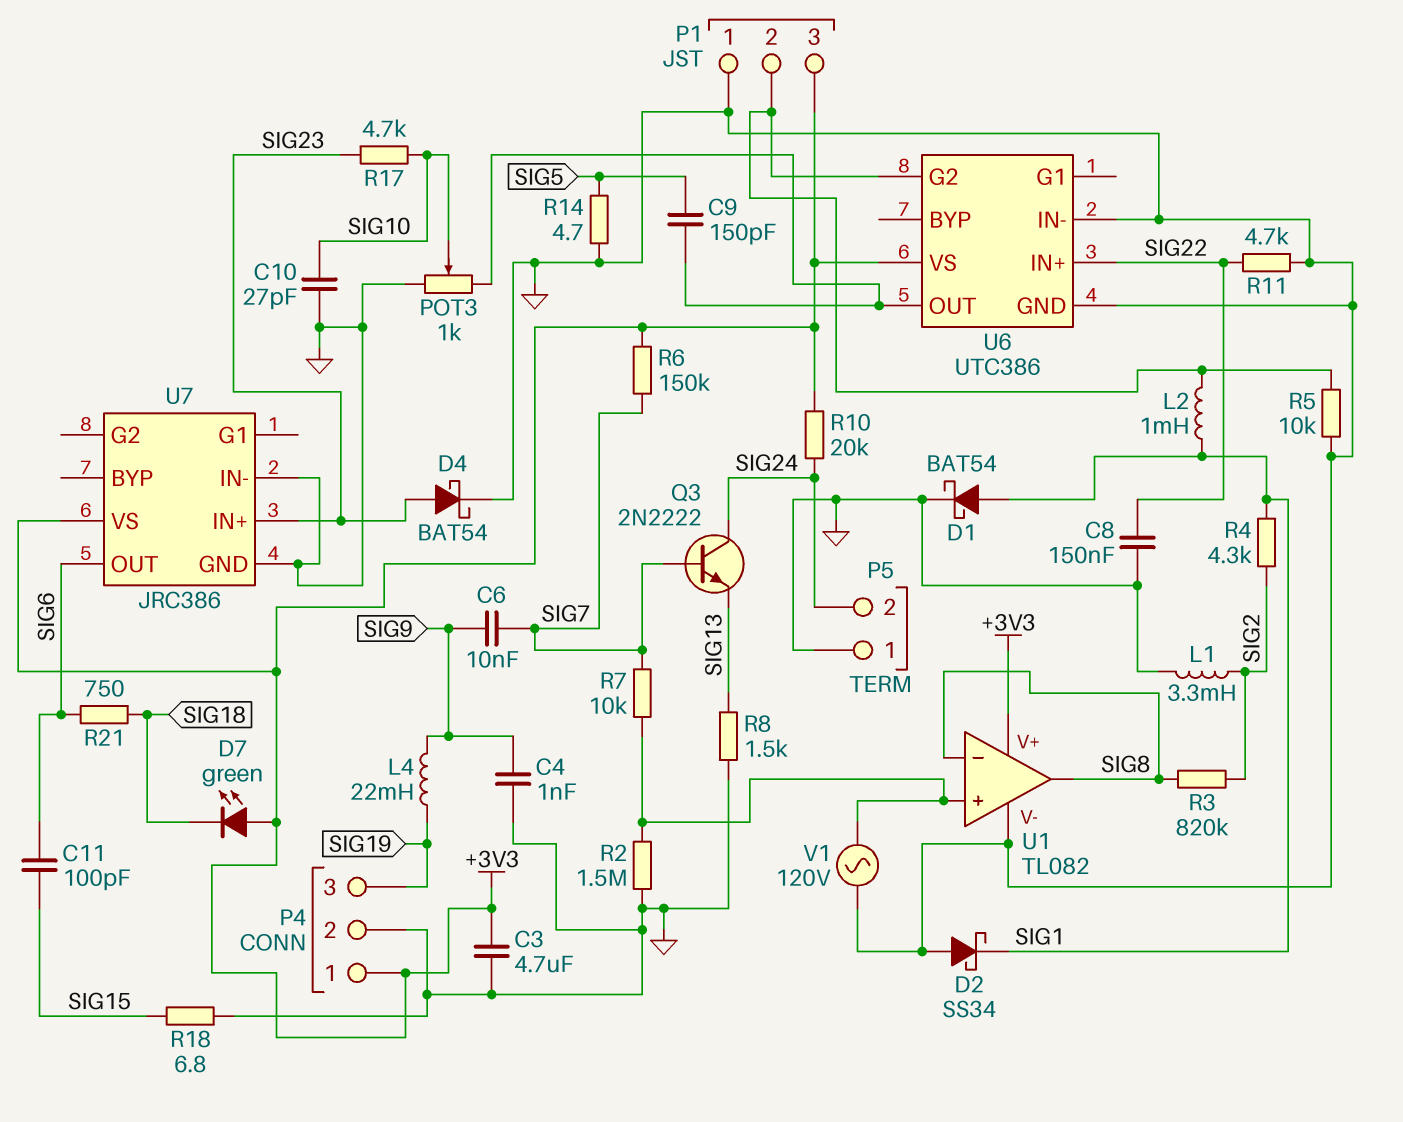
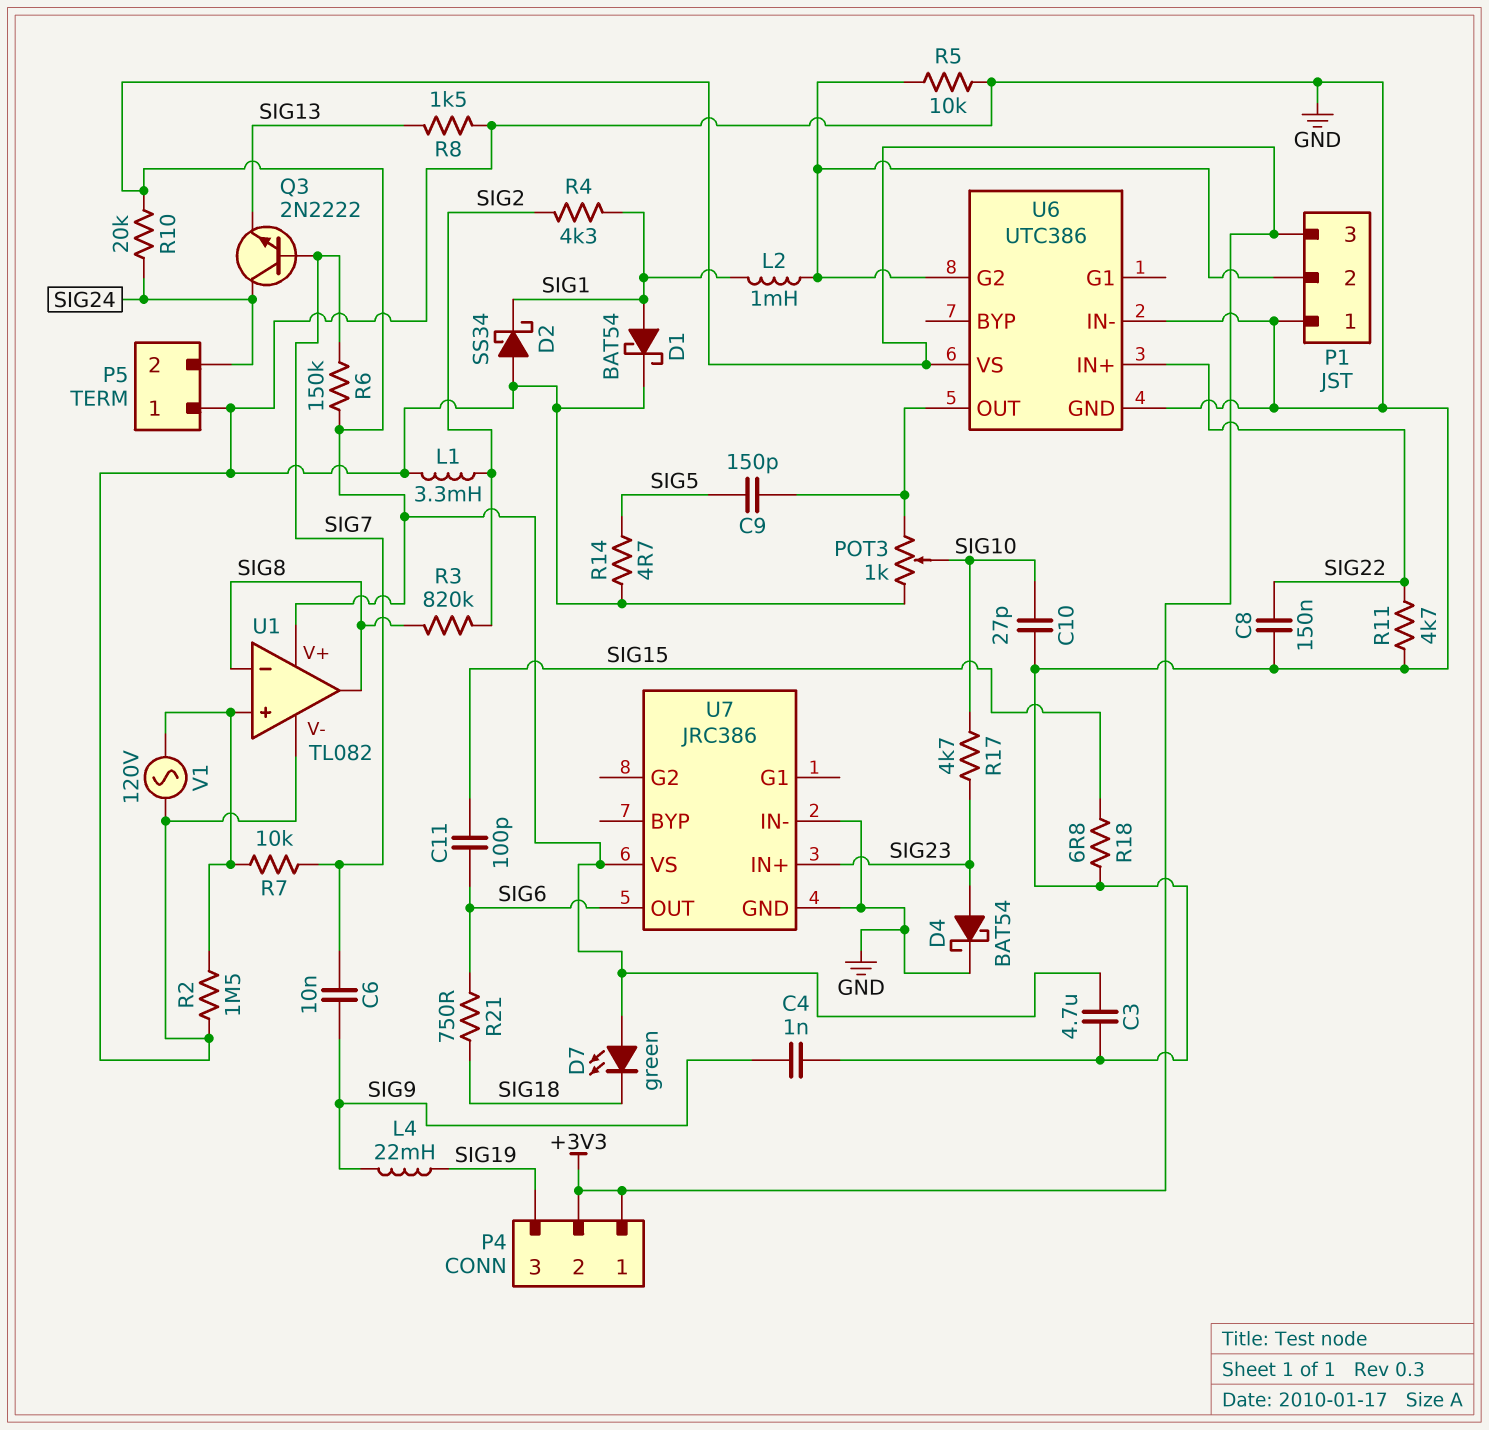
P4 pin 2: GND -> +3V3

